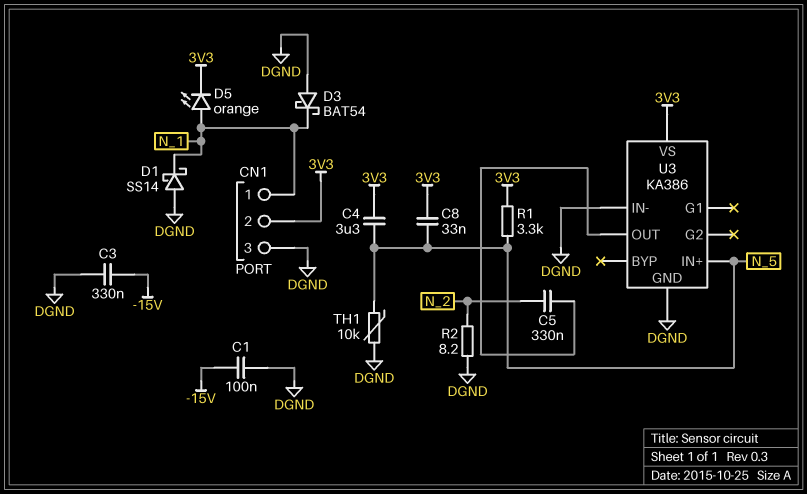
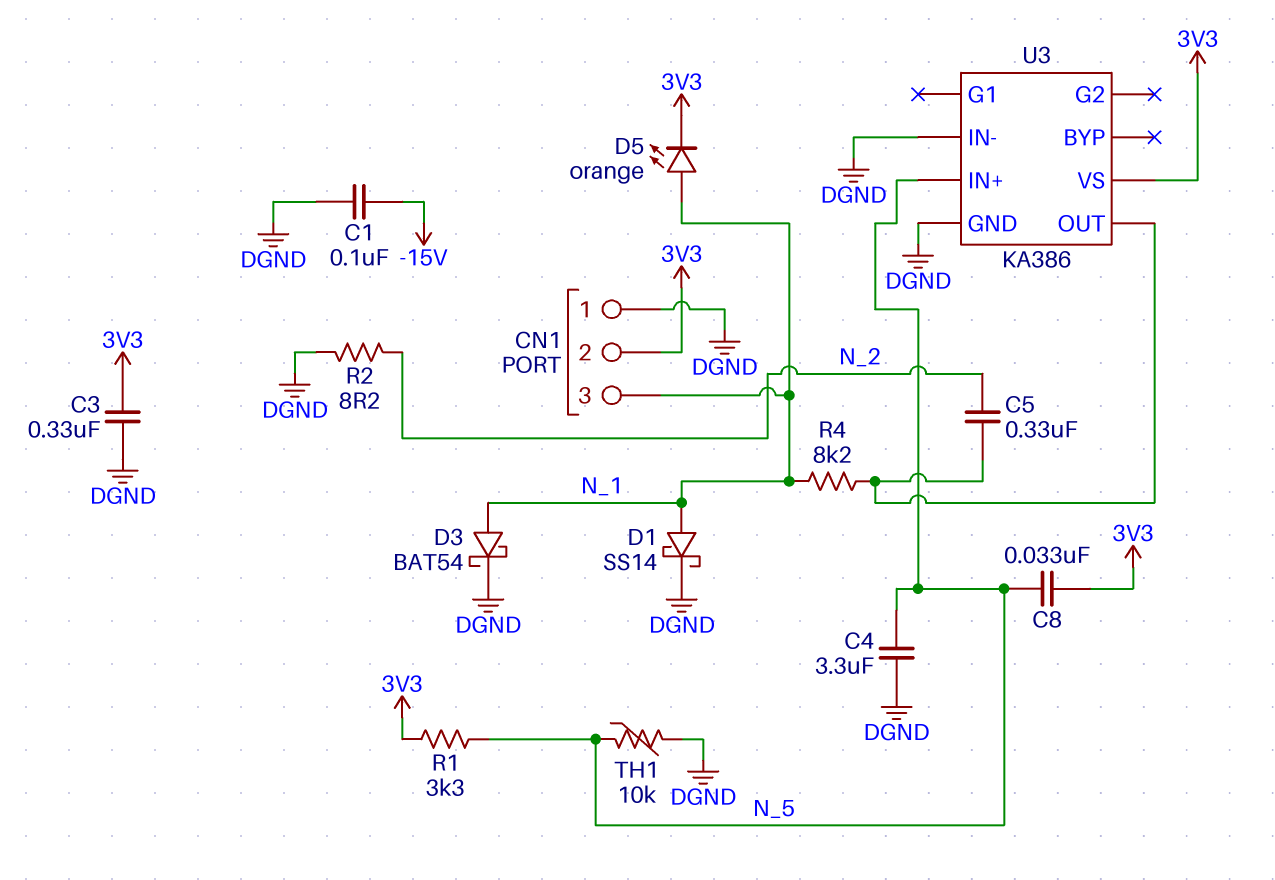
C3: 330nF (-15V, DGND) -> 330nF (3V3, DGND)
C4: 3.3uF (3V3, N_5) -> 3.3uF (DGND, N_5)
CN1 pin 1: N_1 -> DGND
CN1 pin 3: DGND -> N_1
D1: schottky SS14 (A DGND, K N_1) -> schottky SS14 (A N_1, K DGND)
D3: schottky BAT54 (A DGND, K N_1) -> schottky BAT54 (A N_1, K DGND)
R4: none -> 8.2k (N_1, U3/OUT)

